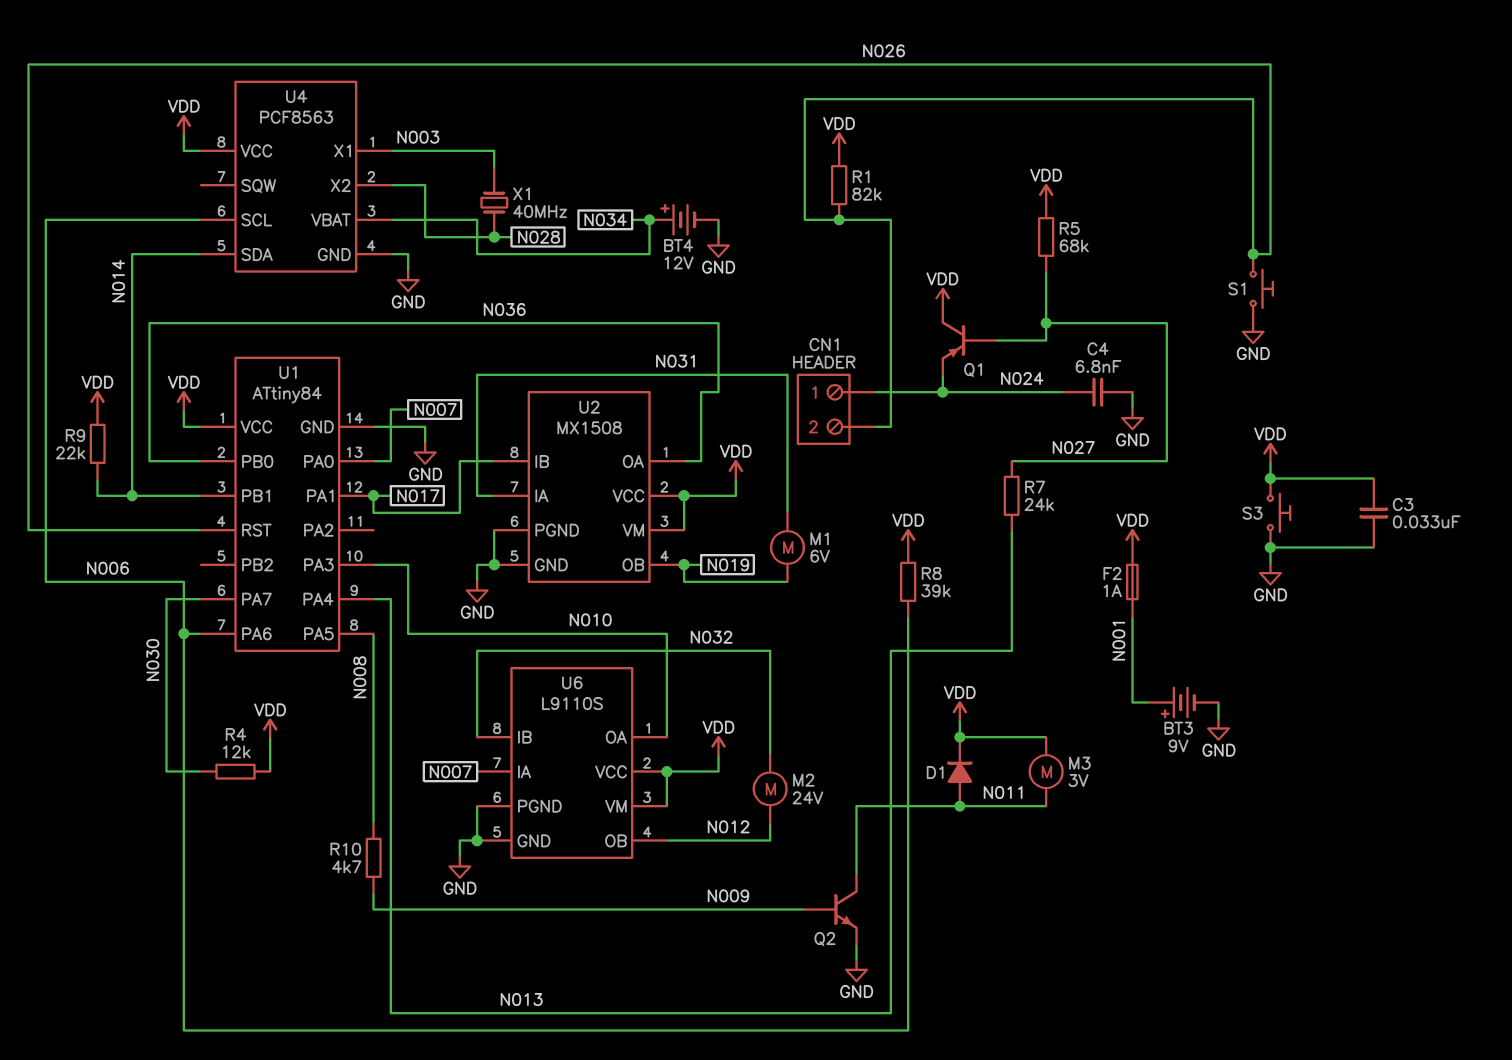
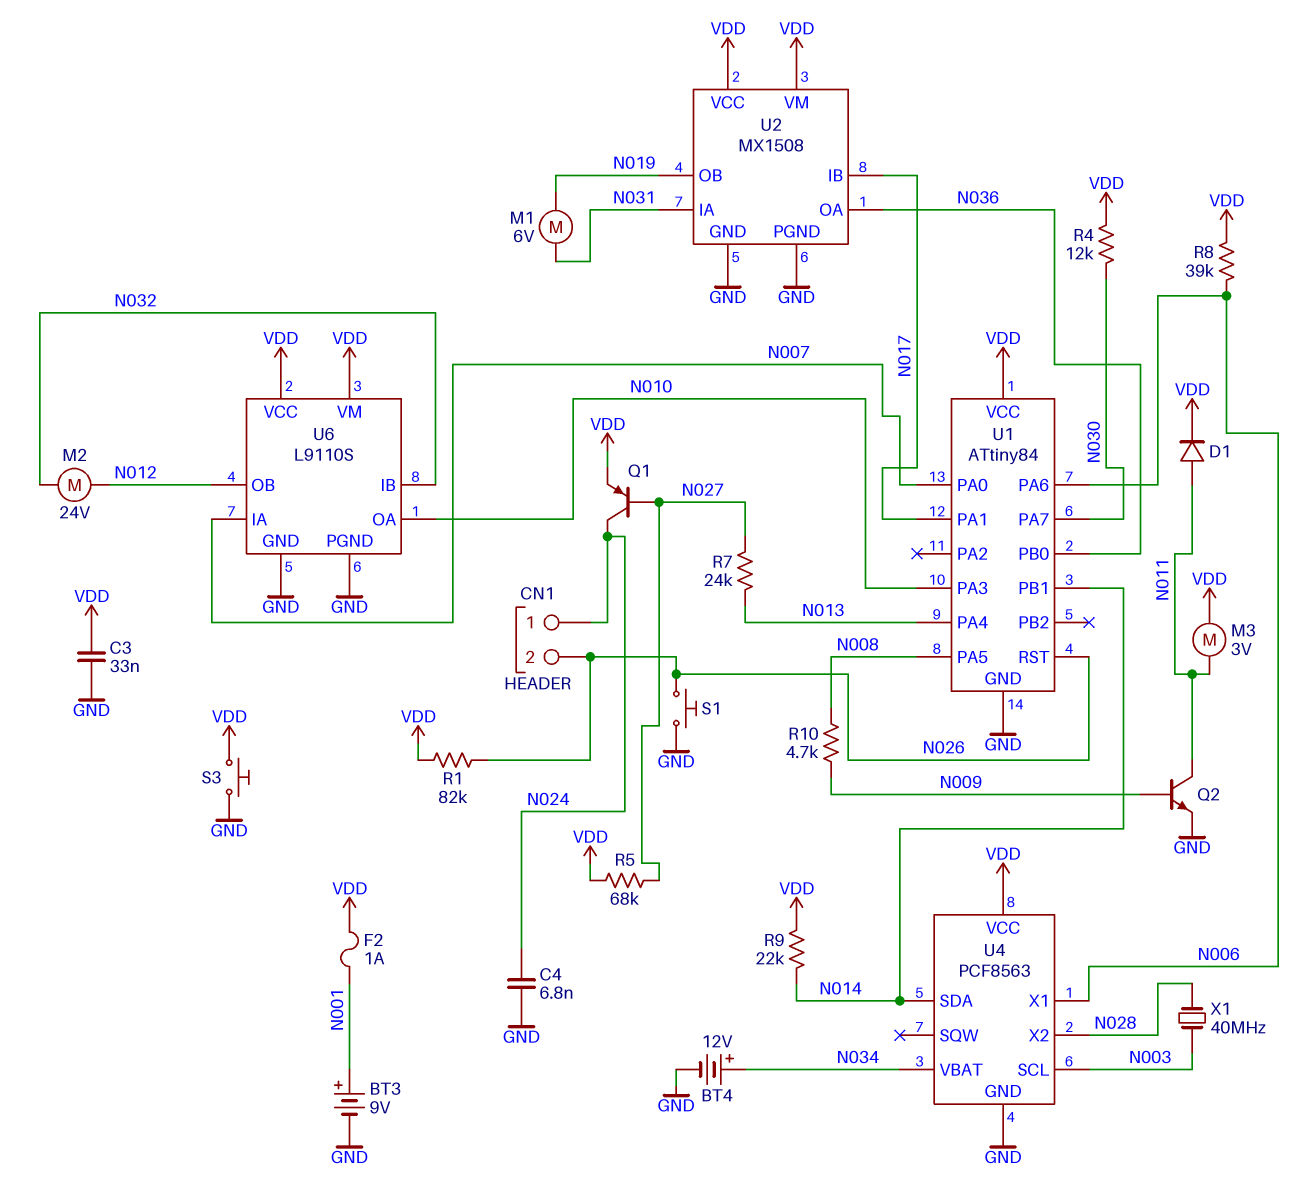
Q1: PNP (B N027, C VDD, E N024) -> PNP (B N027, C N024, E VDD)
U4 pin SCL: N006 -> N003
U4 pin X1: N003 -> N006

